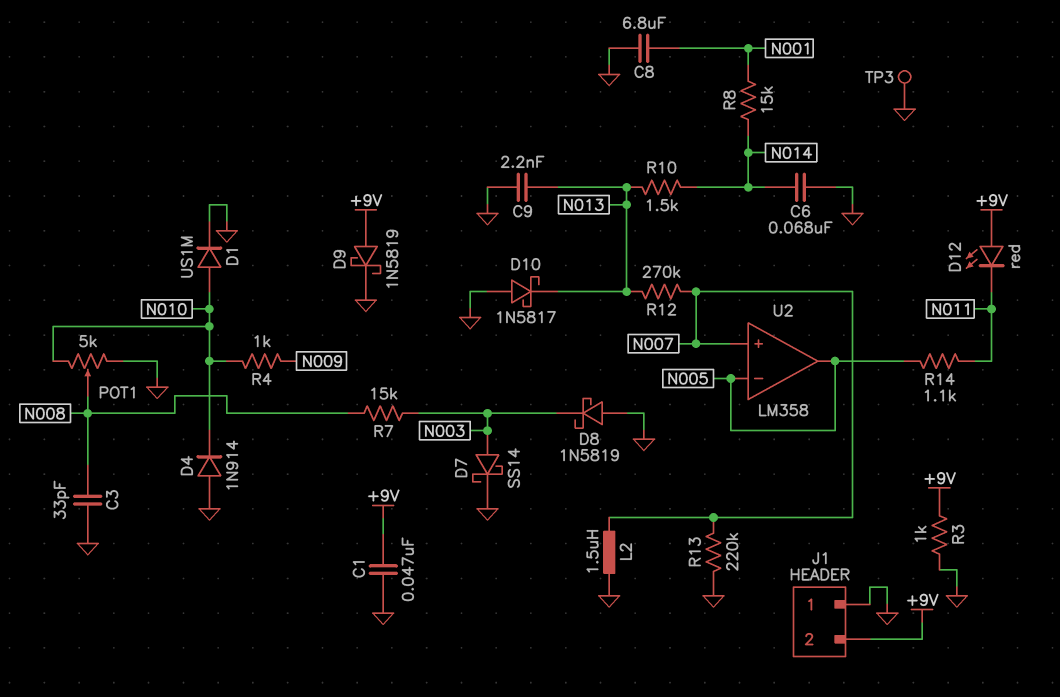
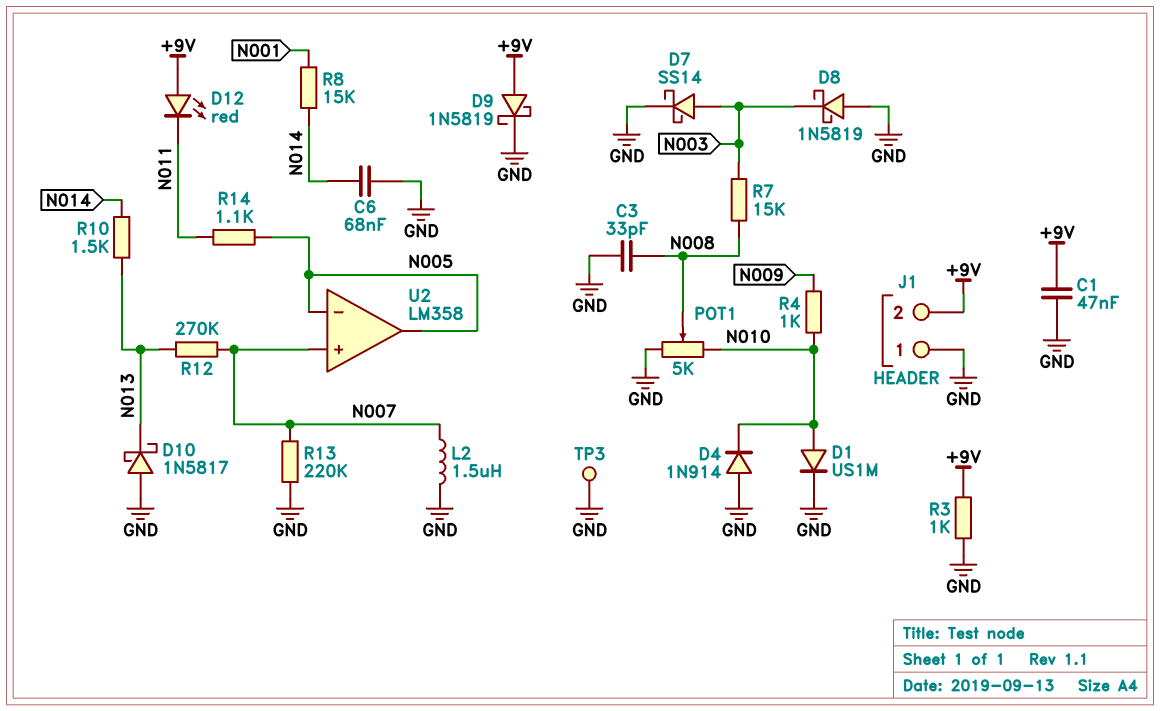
C8: 6.8uF (GND, N001) -> none
C9: 2.2nF (GND, N013) -> none

